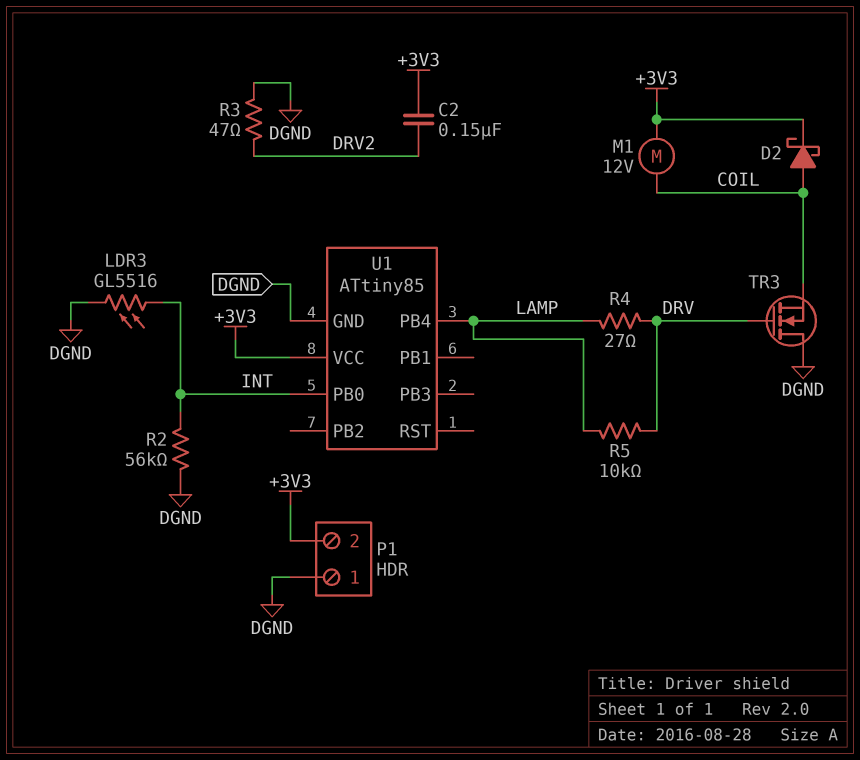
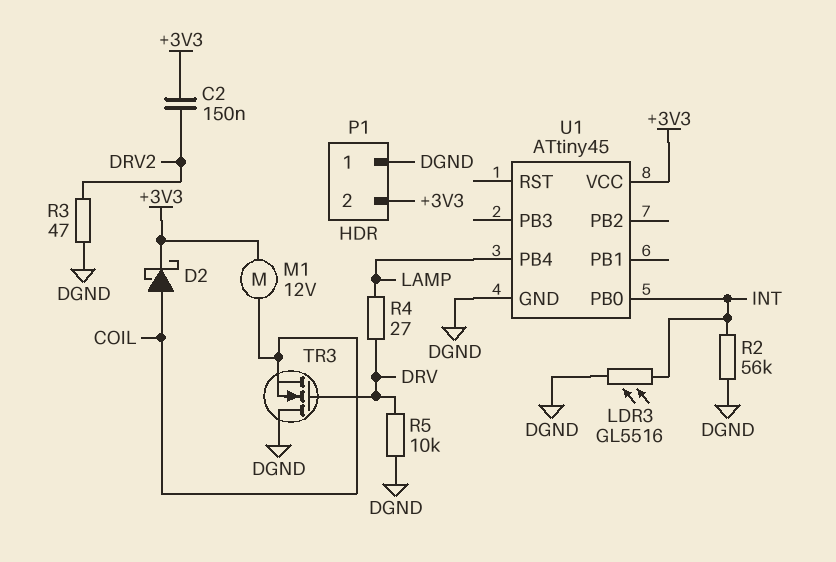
R5: 10k (DRV, LAMP) -> 10k (DGND, DRV)
U1: ATtiny85 -> ATtiny45

